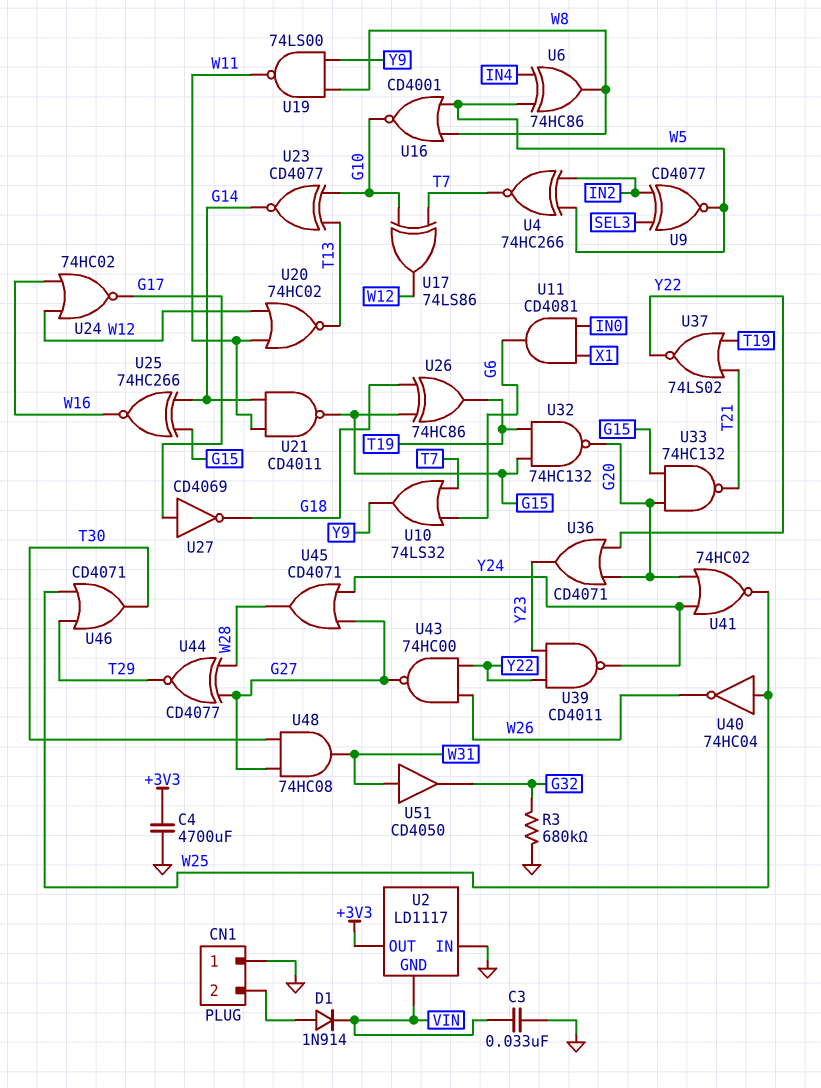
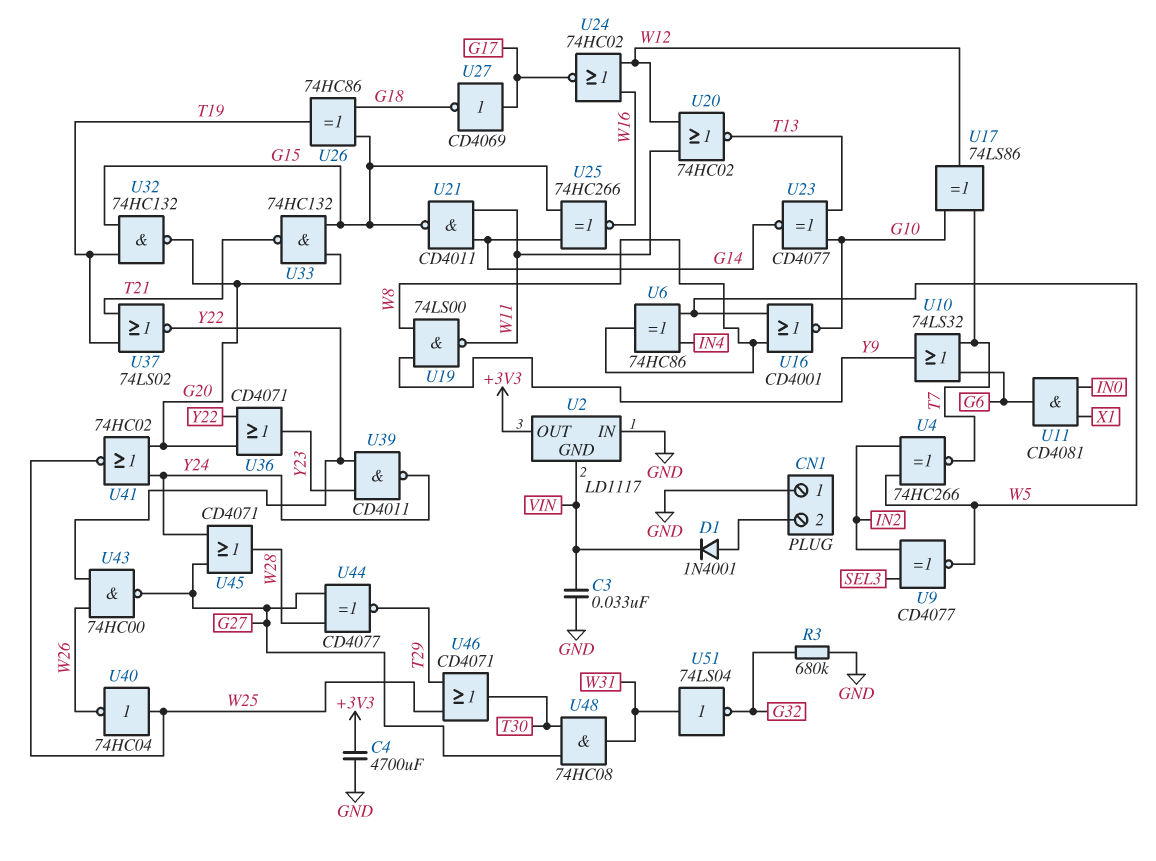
D1: diode 1N914 (A CN1/2, K VIN) -> diode 1N4001 (A CN1/2, K VIN)
U51: buffer CD4050 (in W31, out G32) -> NOT 74LS04 (in W31, out G32)

